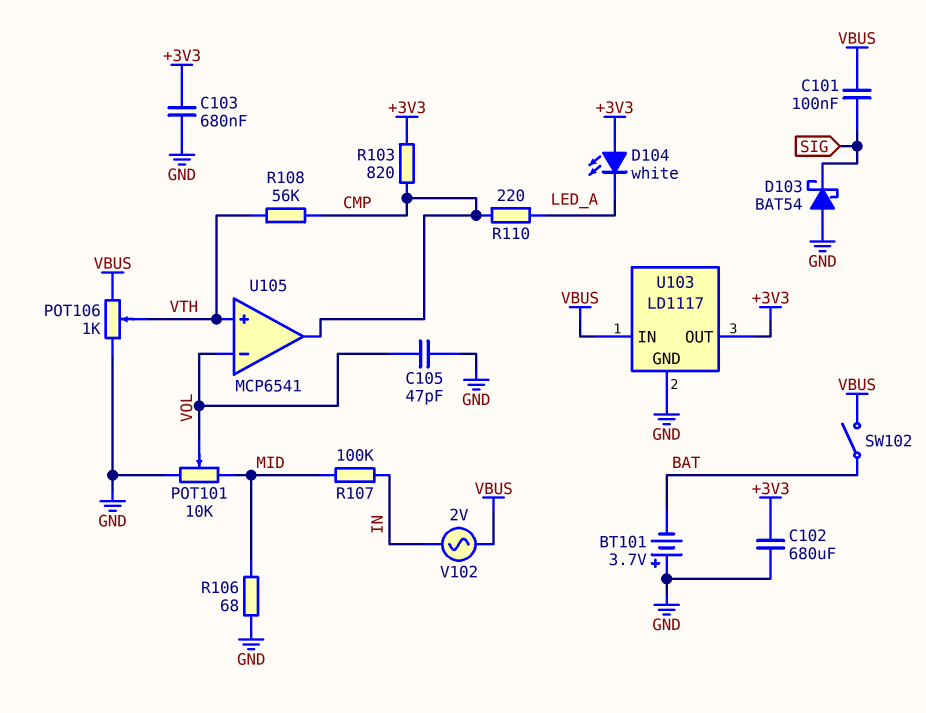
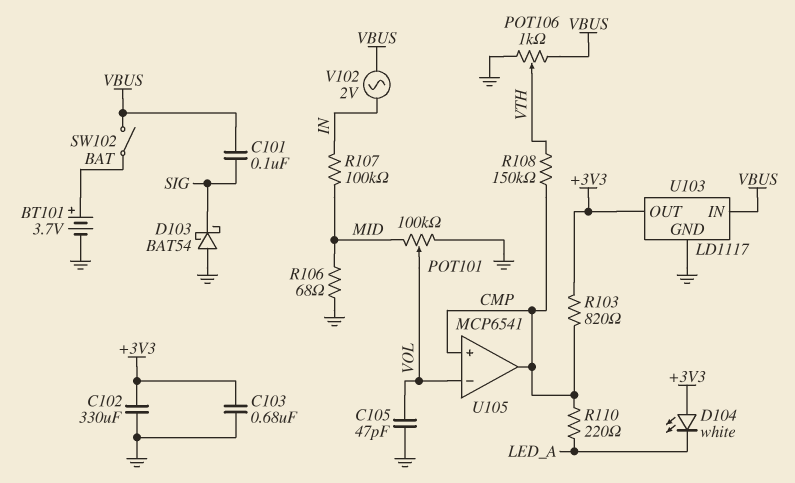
BT101: 3.7V (plus GND, minus BAT) -> 3.7V (plus BAT, minus GND)
C102: 680uF (+3V3, GND) -> 330uF (+3V3, GND)
POT101: 10k (GND, MID, wiper VOL) -> 100k (GND, MID, wiper VOL)
R108: 56k (CMP, VTH) -> 150k (CMP, VTH)
U105 pin in+: VTH -> CMP

